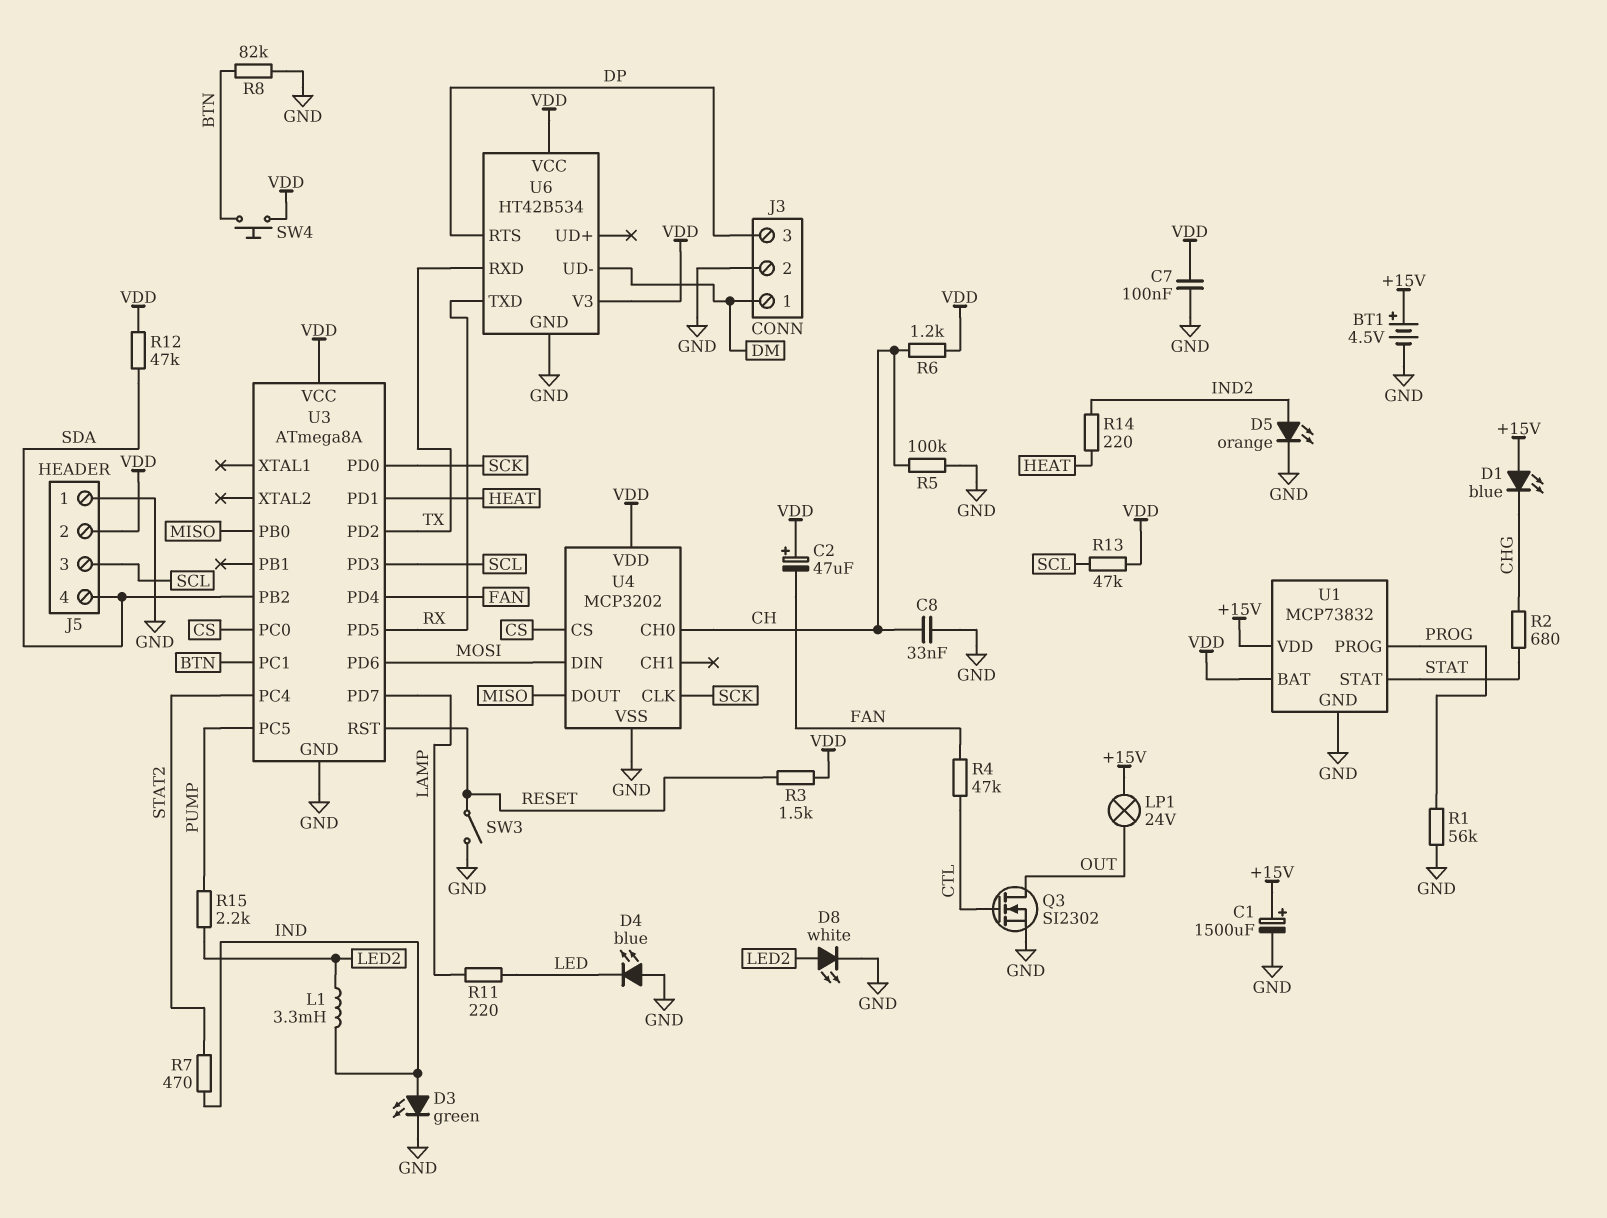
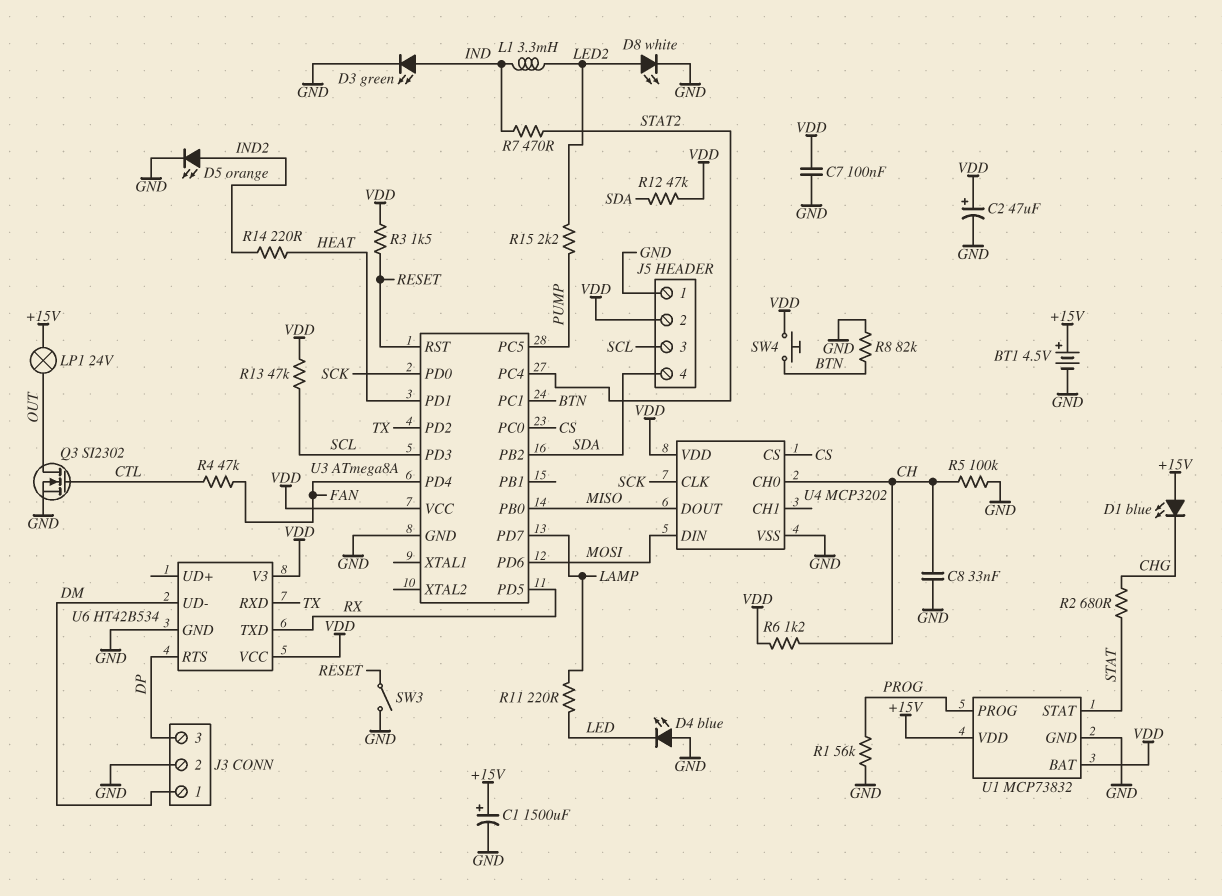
C2: 47uF (plus VDD, minus FAN) -> 47uF (plus VDD, minus GND)

